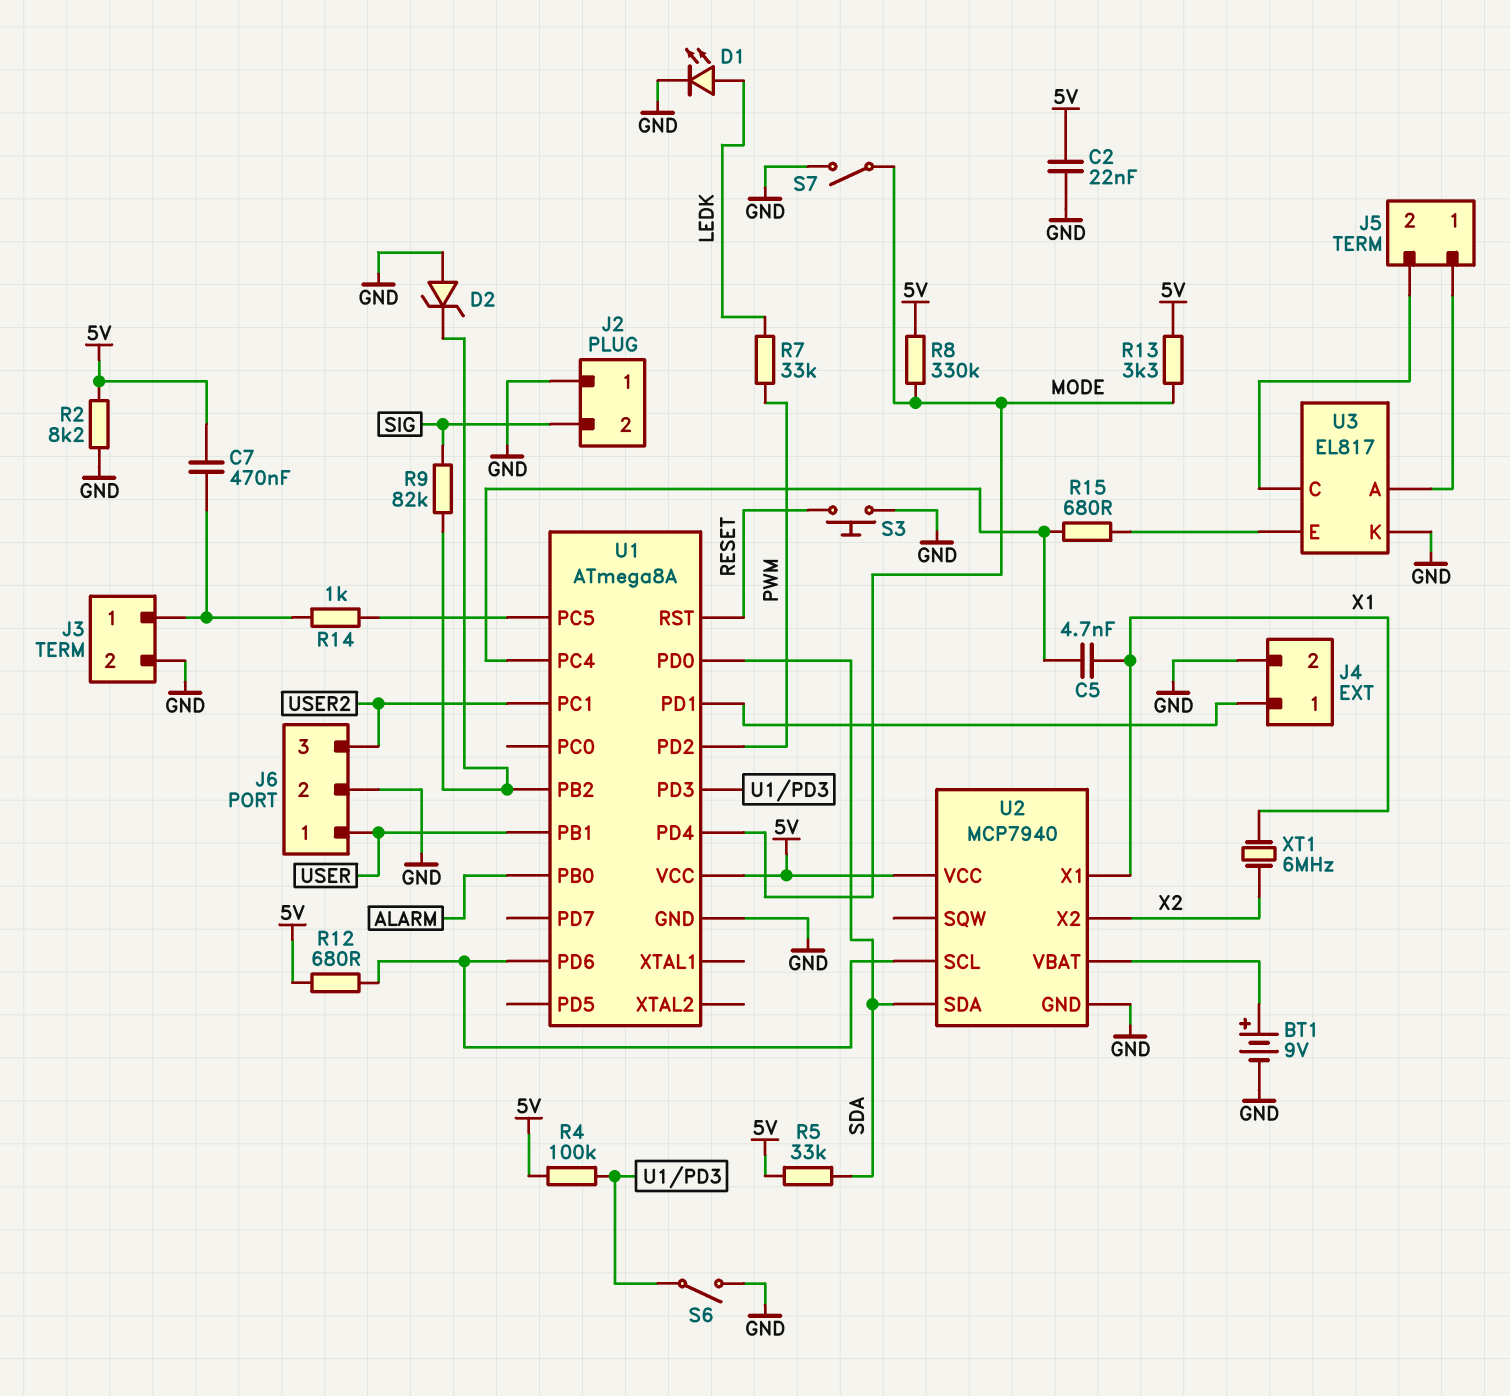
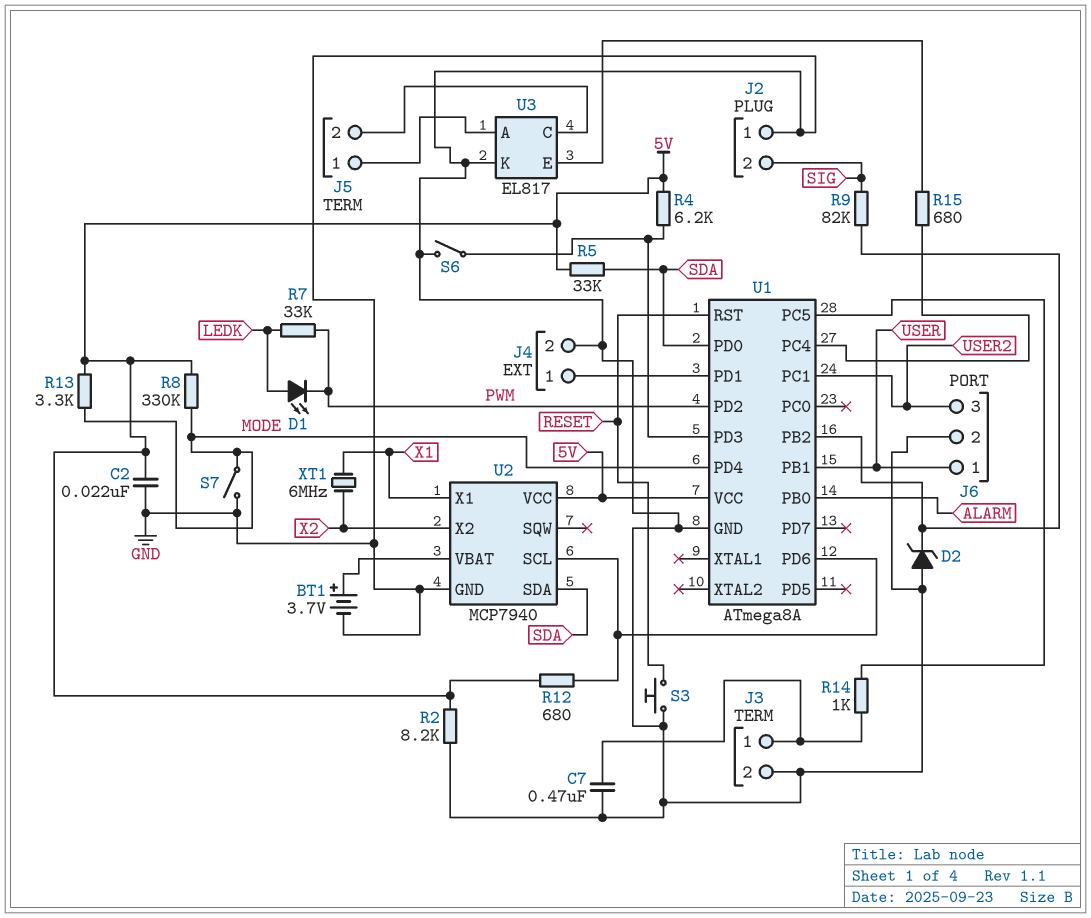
BT1: 9V (plus U2/VBAT, minus GND) -> 3.7V (plus U2/VBAT, minus GND)
C5: 4.7nF (U1/PC4, X1) -> none
C7: 470nF (5V, J3/1) -> 470nF (GND, J3/1)
D1: LED (A LEDK, K GND) -> LED (A LEDK, K PWM)
R4: 100k (5V, U1/PD3) -> 6.2k (5V, U1/PD3)

